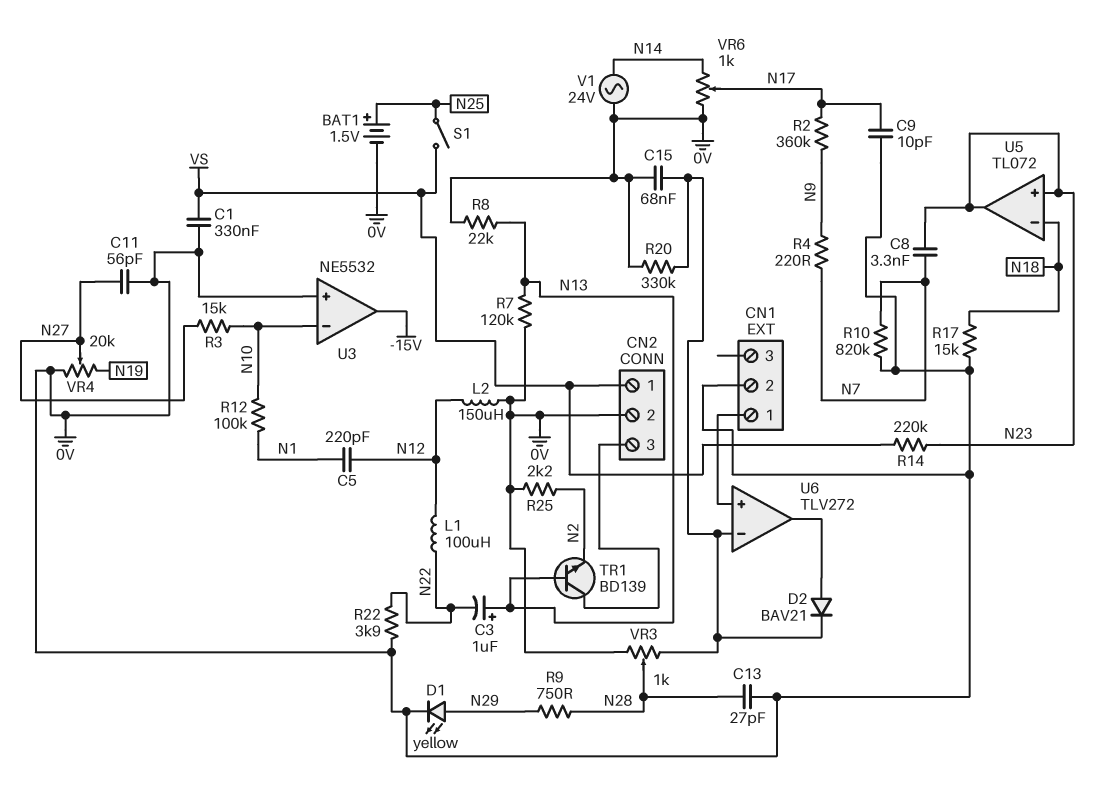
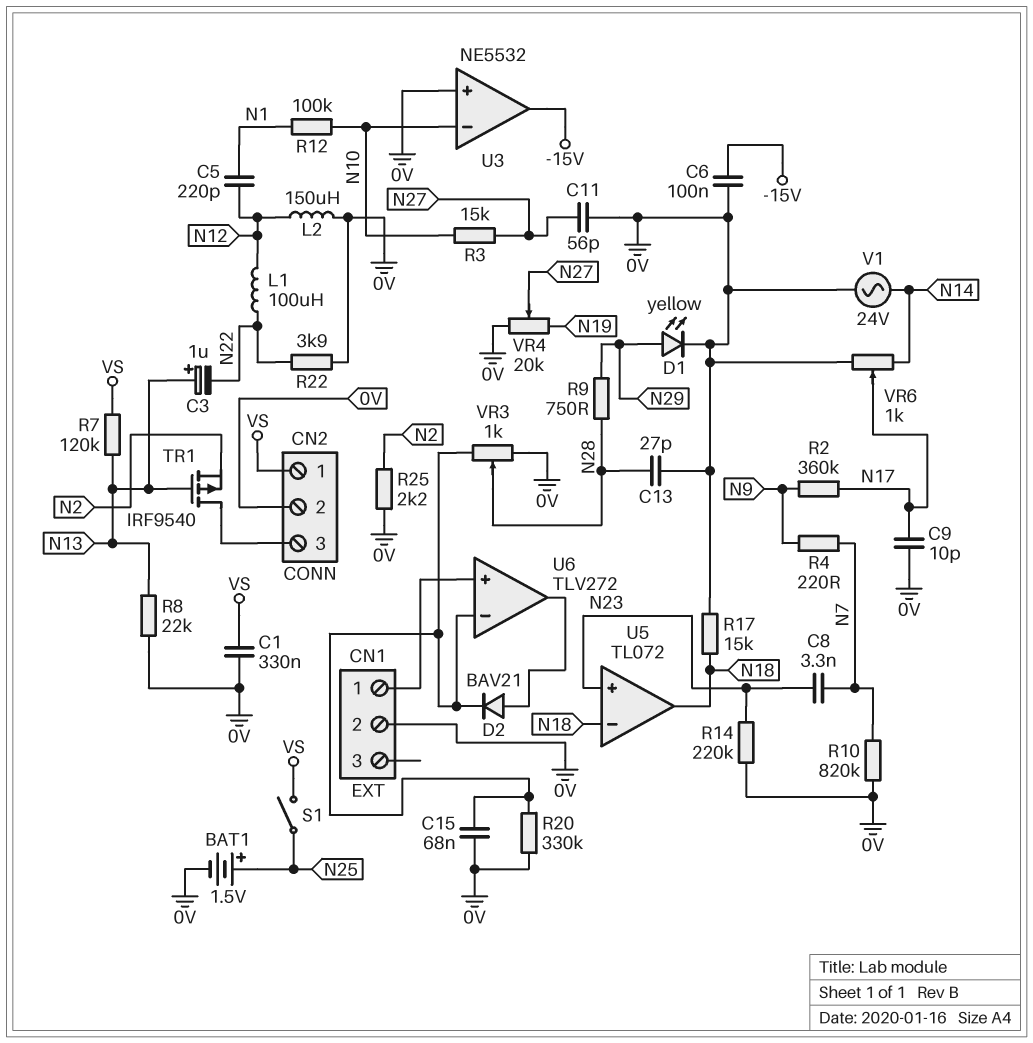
C6: none -> 100nF (-15V, 0V)
R7: 120k (0V, N13) -> 120k (N13, VS)
R14: 220k (N23, VS) -> 220k (0V, N23)
TR1: NPN BD139 (B N13, C CN2/3, E N2) -> PMOS IRF9540 (G N13, D CN2/3, S N2)
U5 pin out: N23 -> N18

